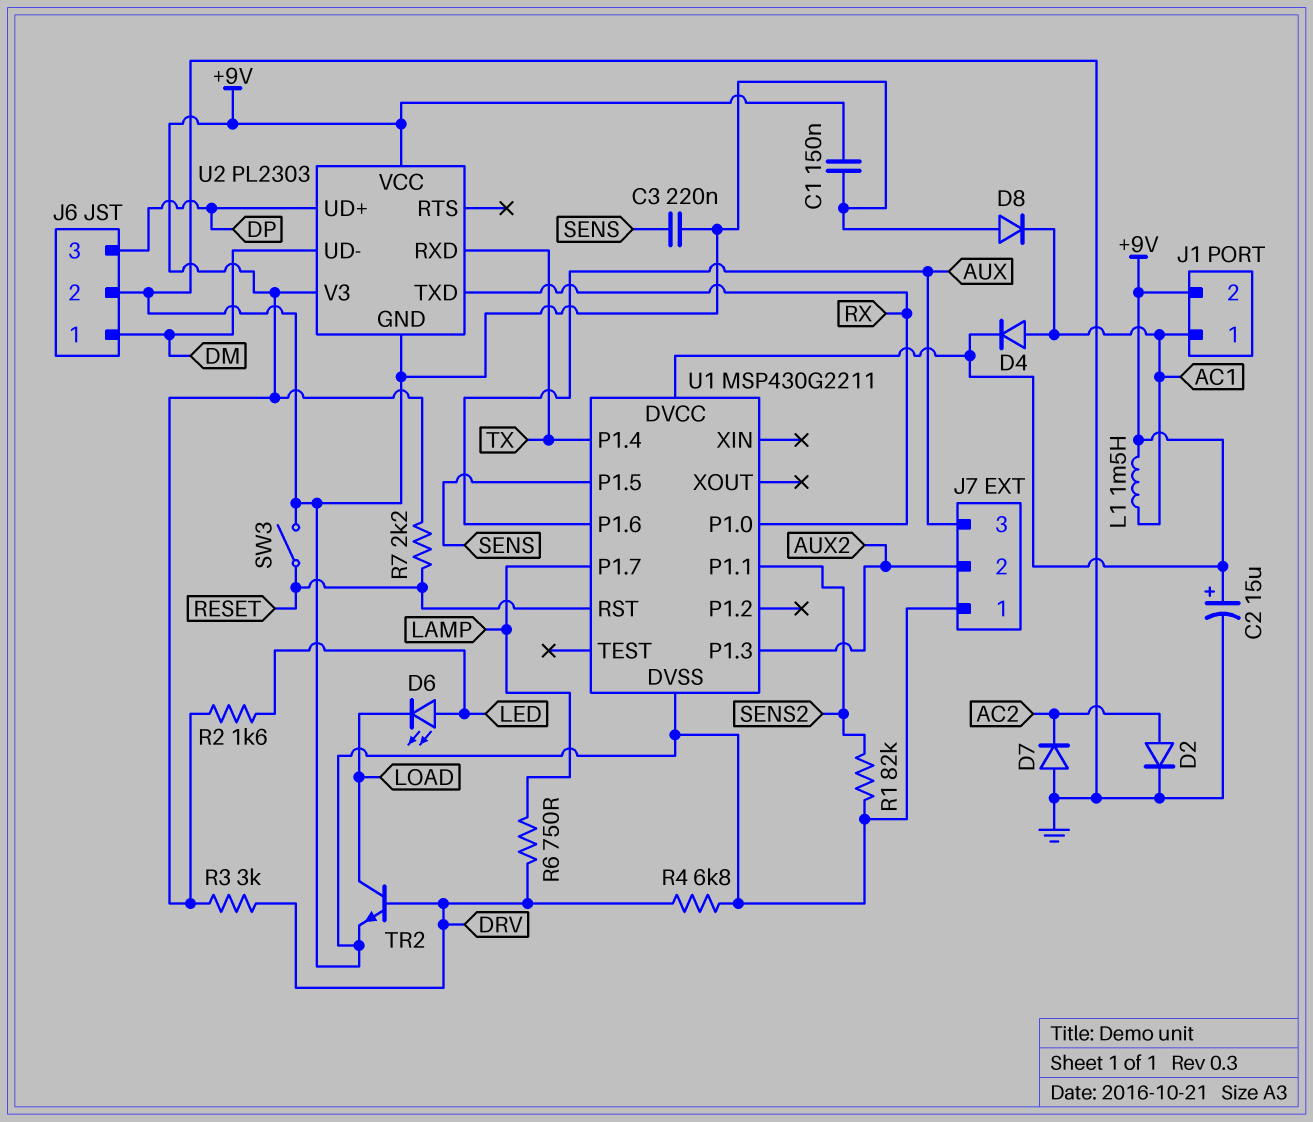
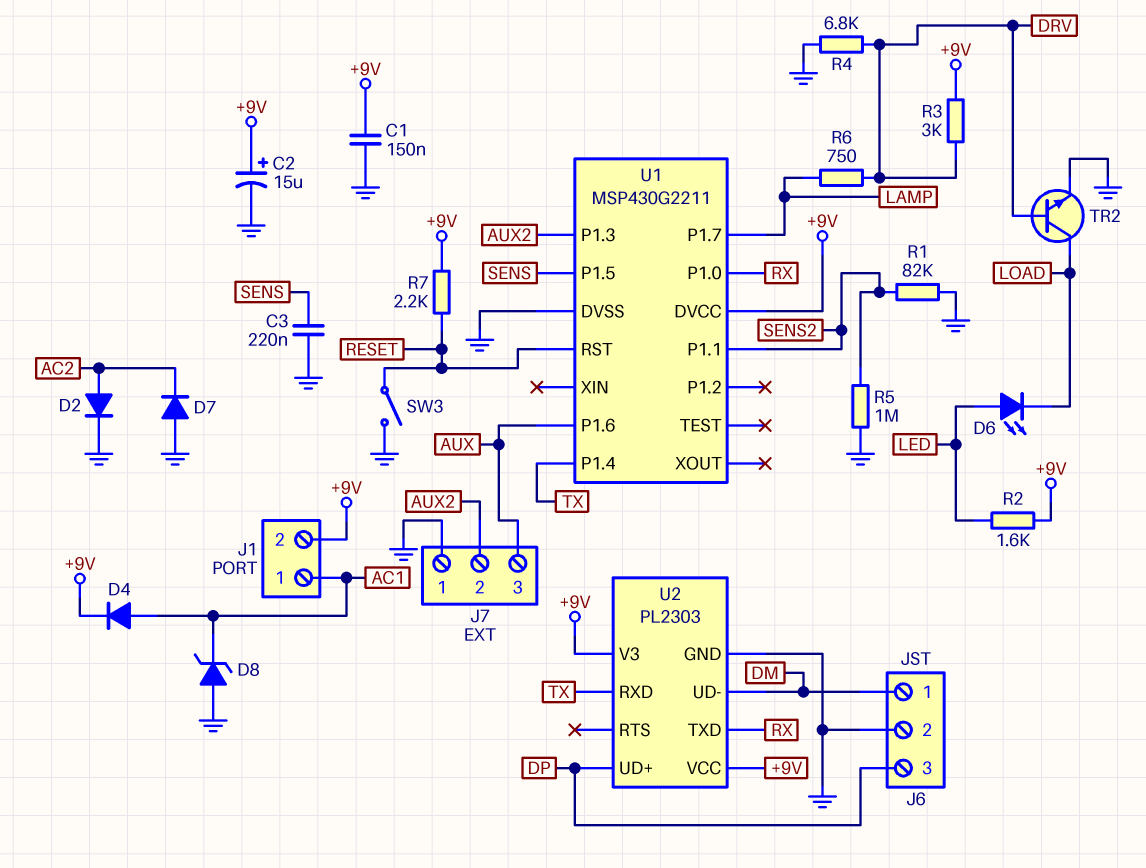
D8: diode (A GND, K AC1) -> zener (A GND, K AC1)
L1: 1.5mH (+9V, AC1) -> none
R5: none -> 1M (GND, SENS2)

